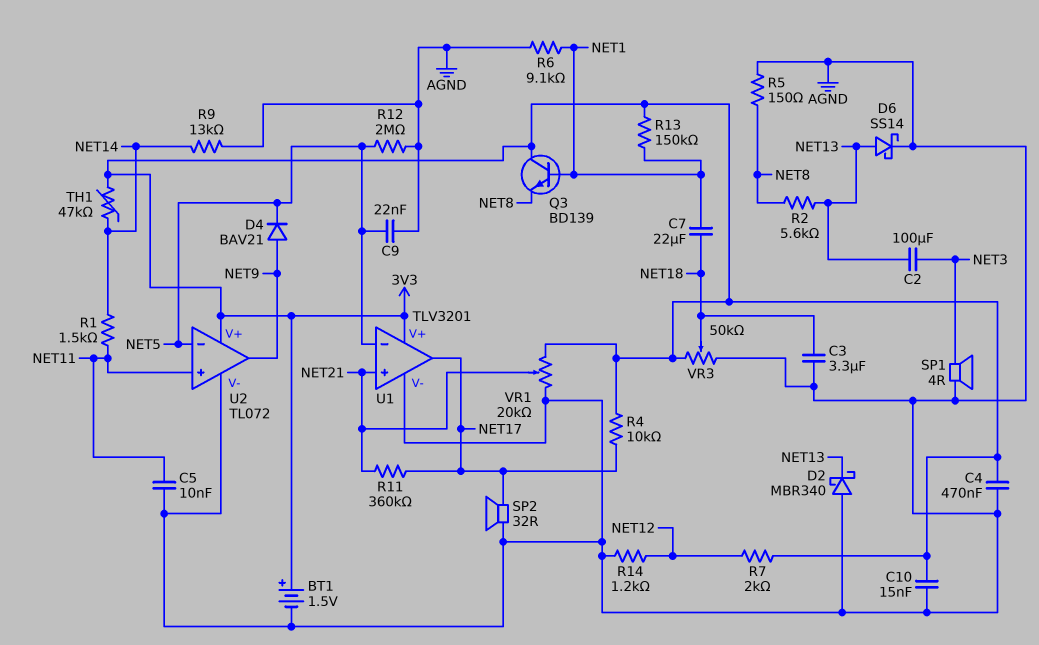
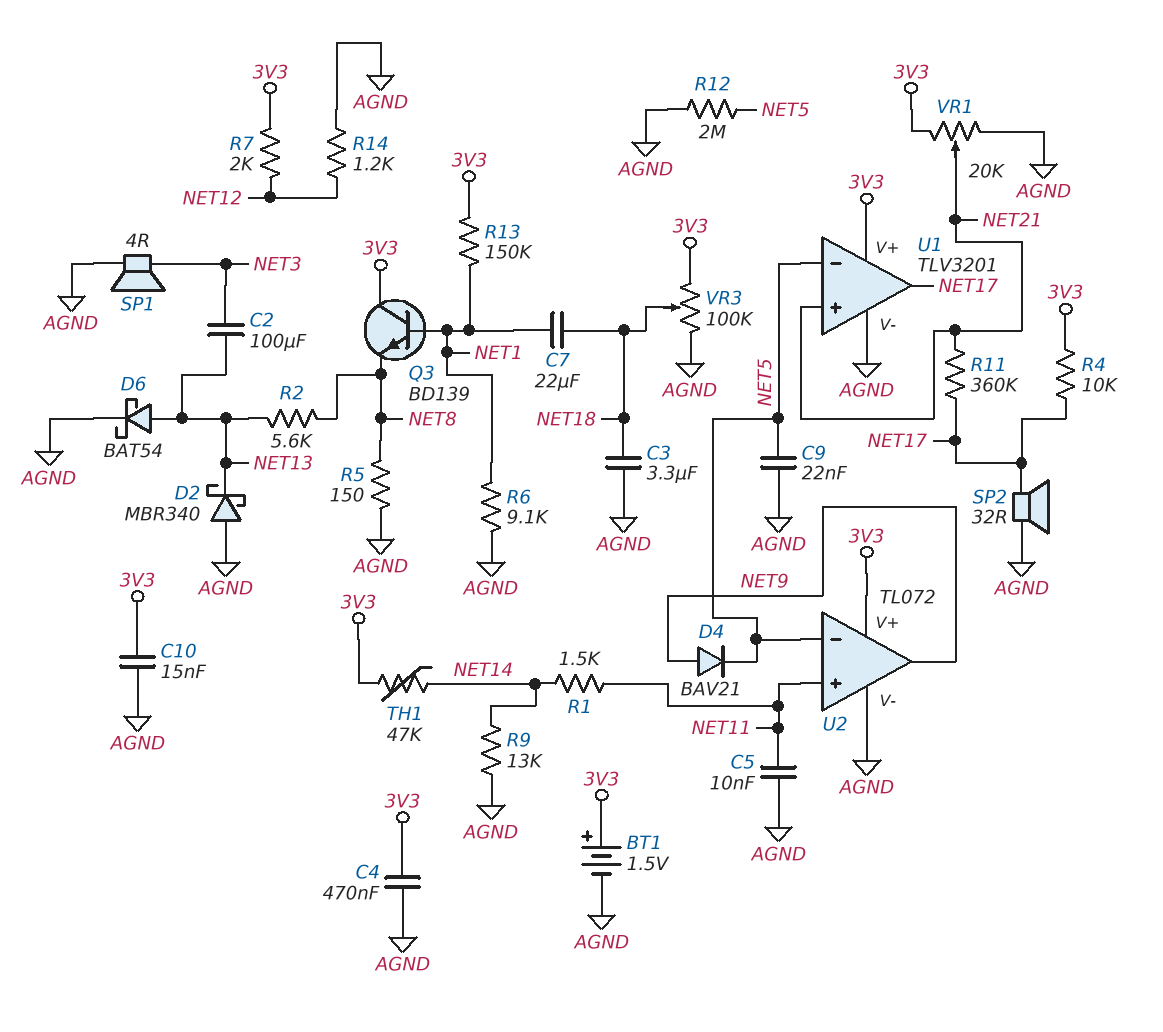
D6: schottky SS14 (A NET13, K AGND) -> schottky BAT54 (A NET13, K AGND)
VR3: 50k (3V3, AGND, wiper NET18) -> 100k (3V3, AGND, wiper NET18)

